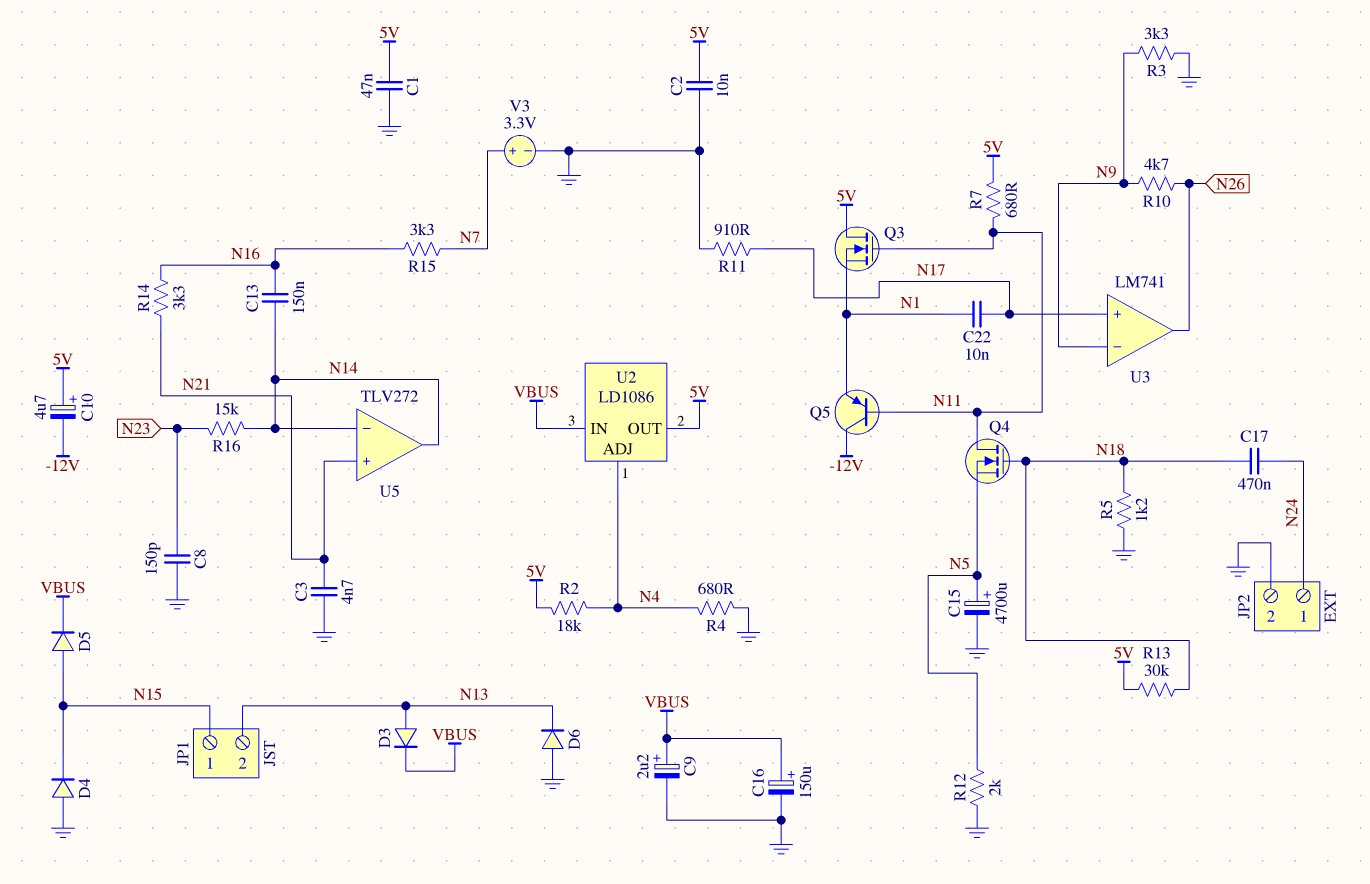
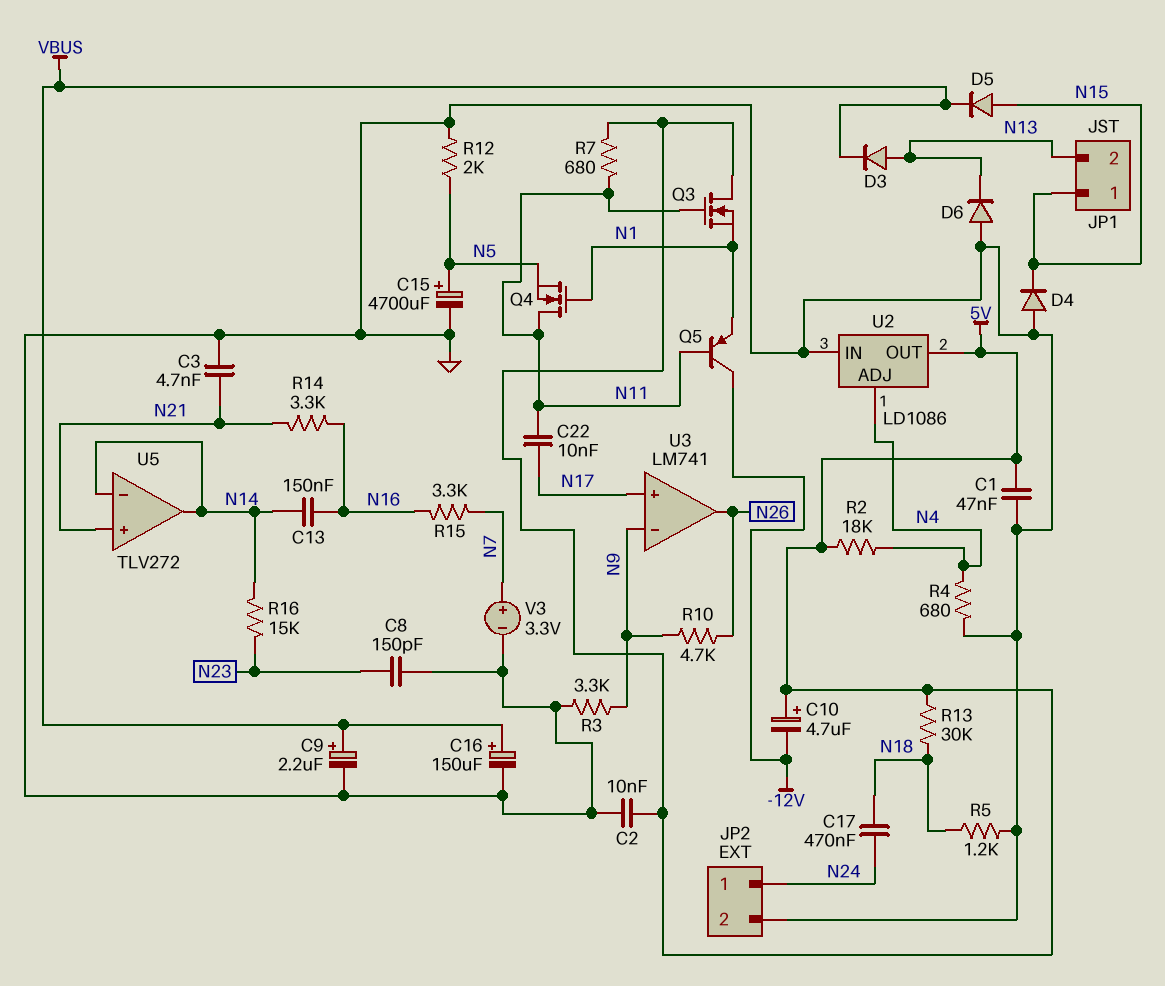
C22: 10nF (N1, N17) -> 10nF (N11, N17)
Q4: NMOS (G N18, D N11, S N5) -> NMOS (G N1, D N11, S N5)
R11: 910 (GND, N17) -> none
U2 pin IN: VBUS -> GND

